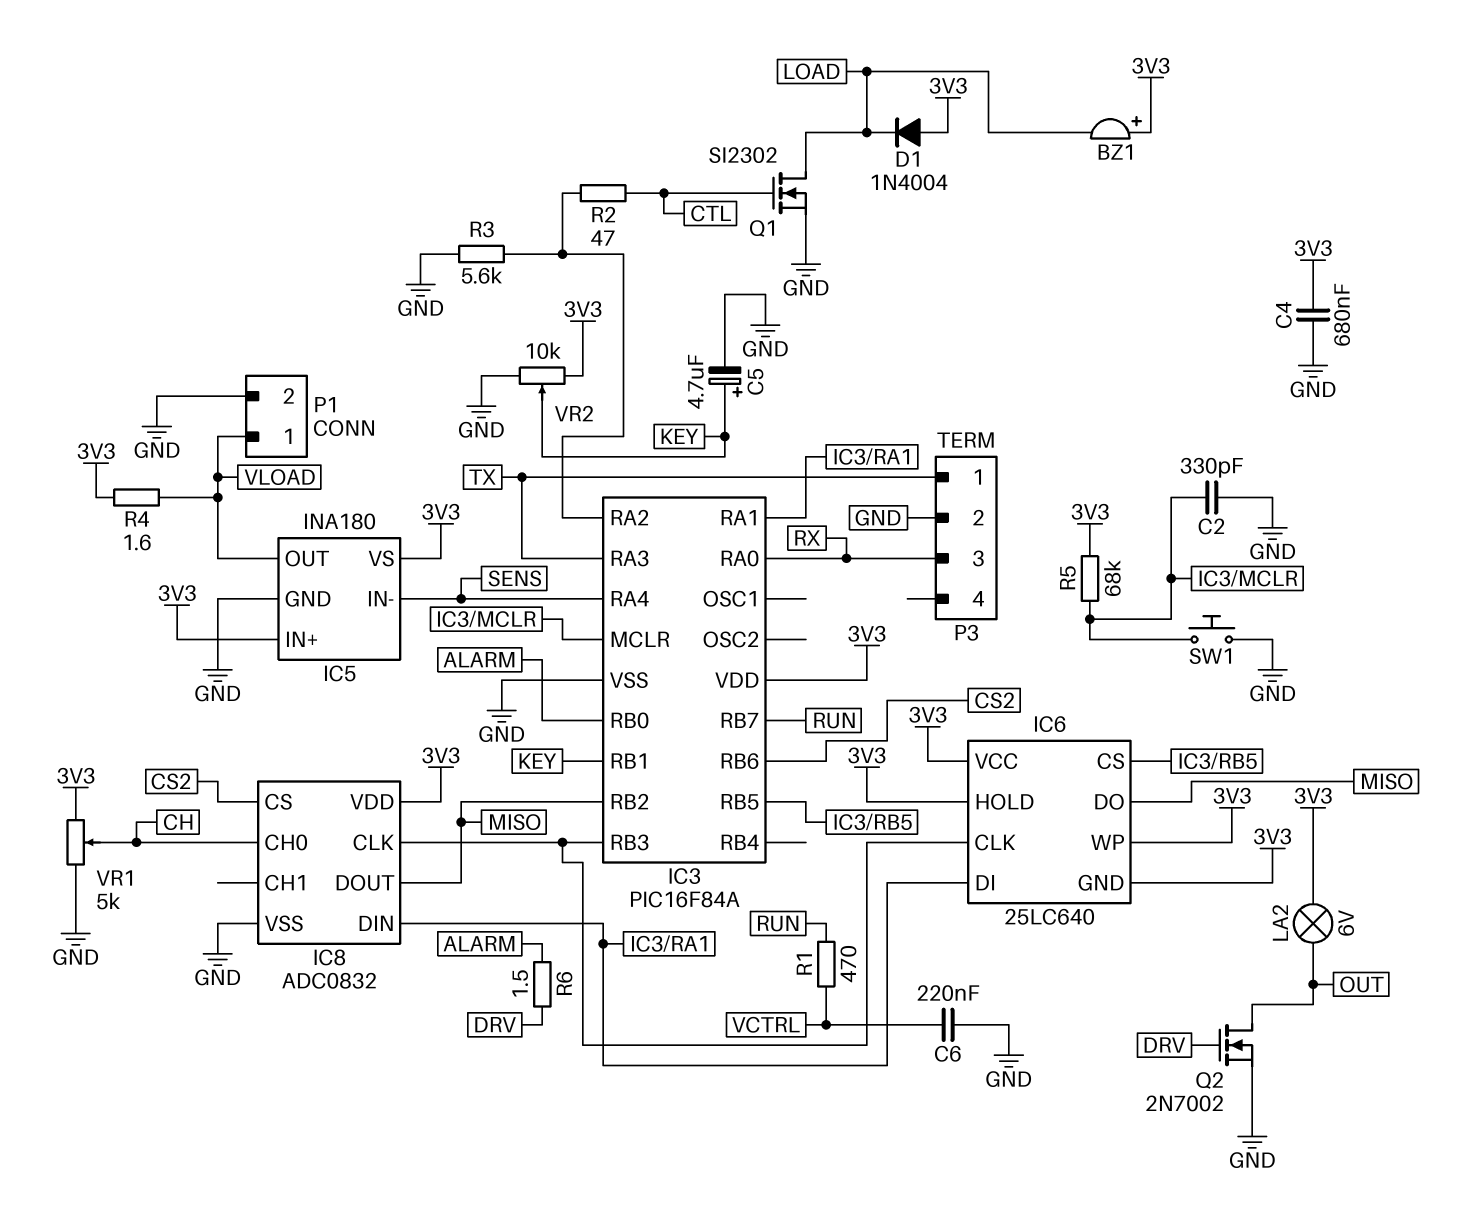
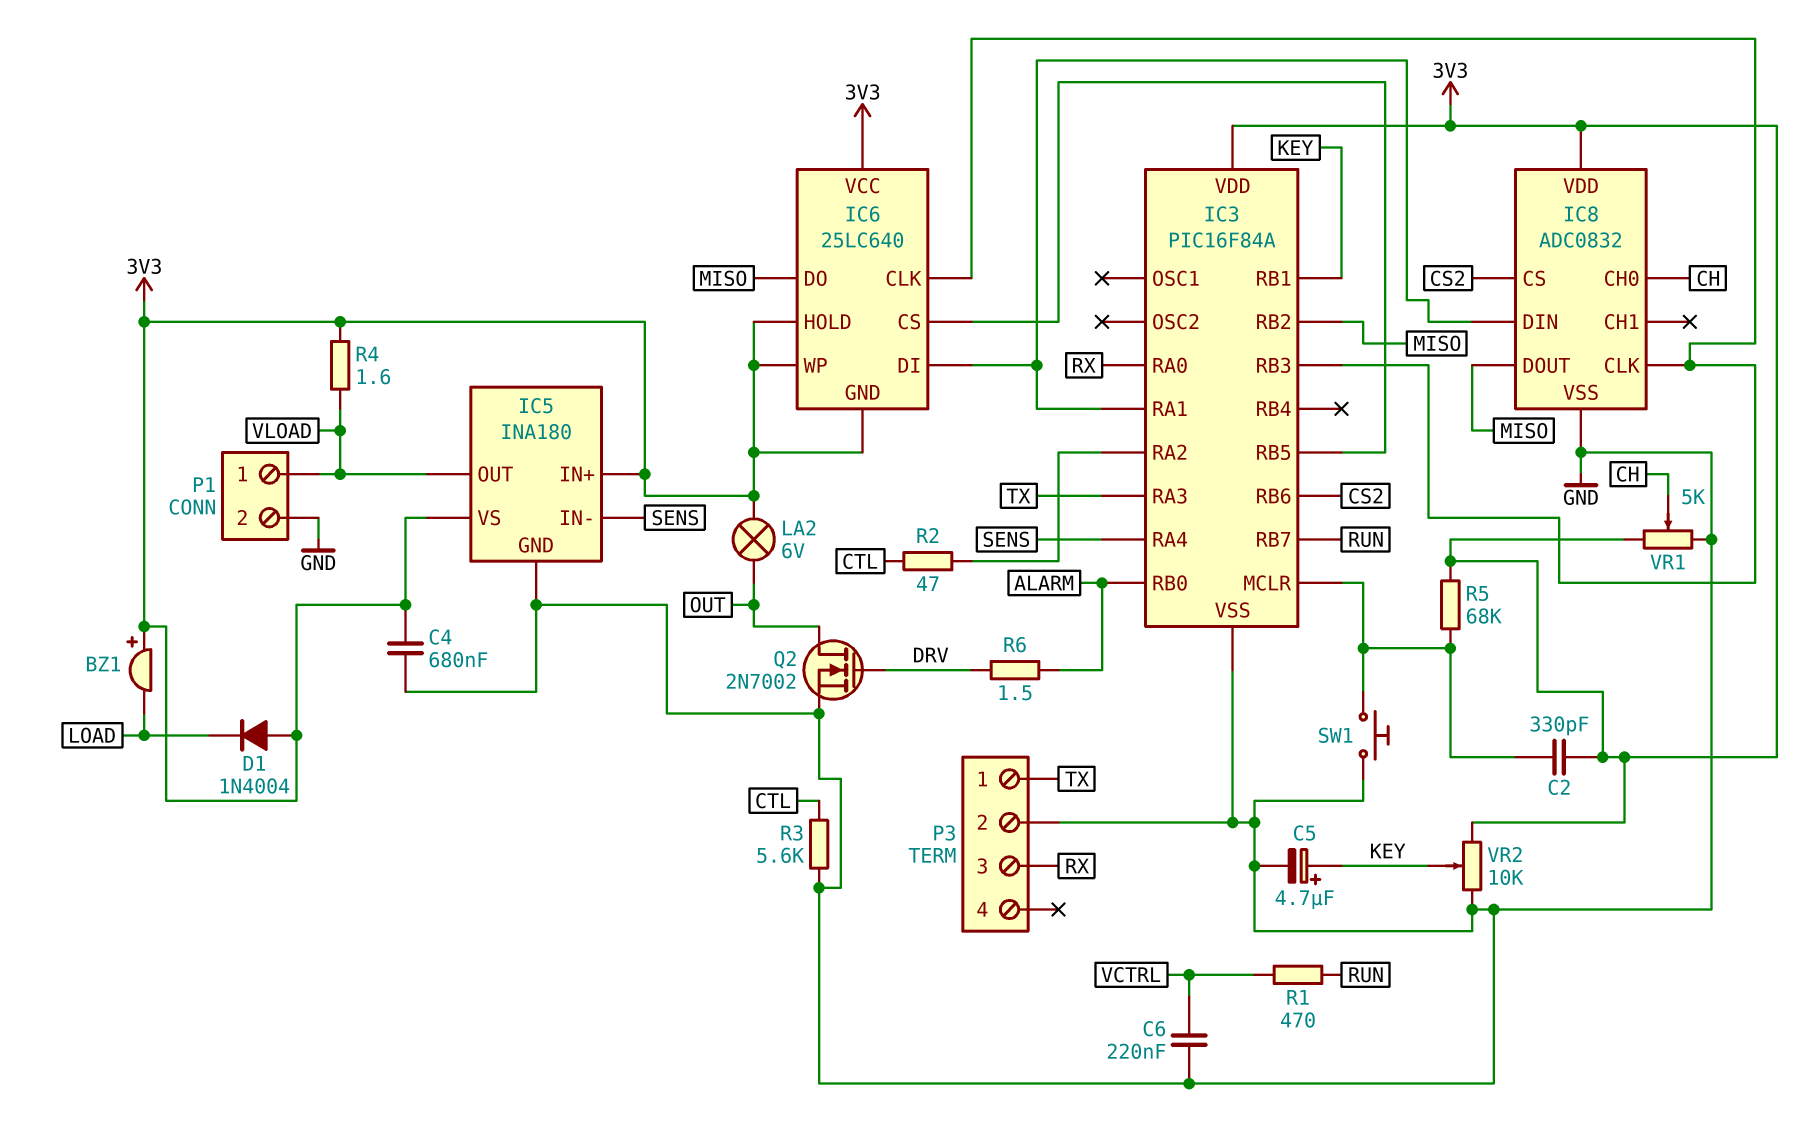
C2: 330pF (GND, IC3/MCLR) -> 330pF (3V3, IC3/MCLR)
Q1: NMOS SI2302 (G CTL, D LOAD, S GND) -> none
R3: 5.6k (GND, IC3/RA2) -> 5.6k (CTL, GND)

